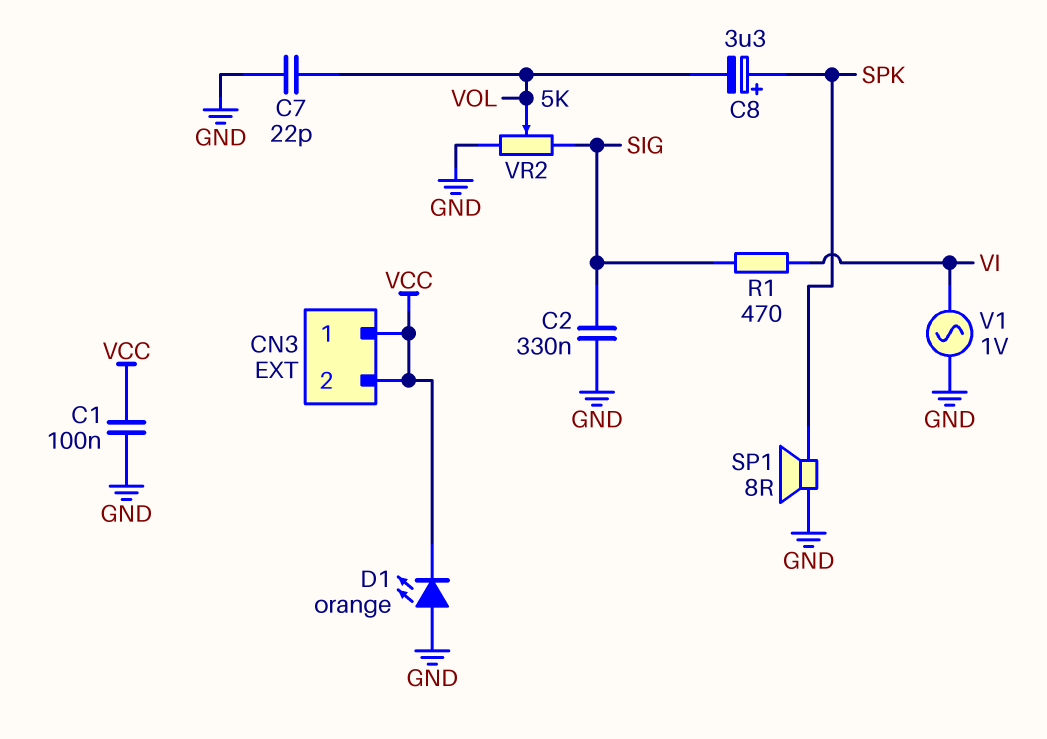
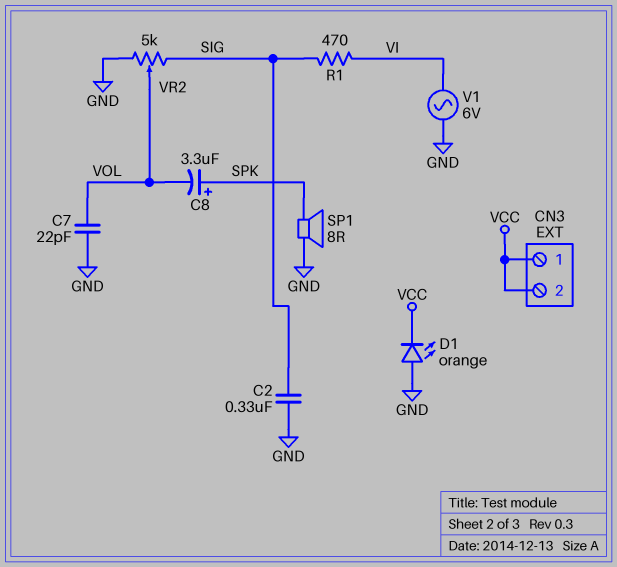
C1: 100nF (GND, VCC) -> none
V1: AC 1V (GND, VI) -> AC 6V (GND, VI)

